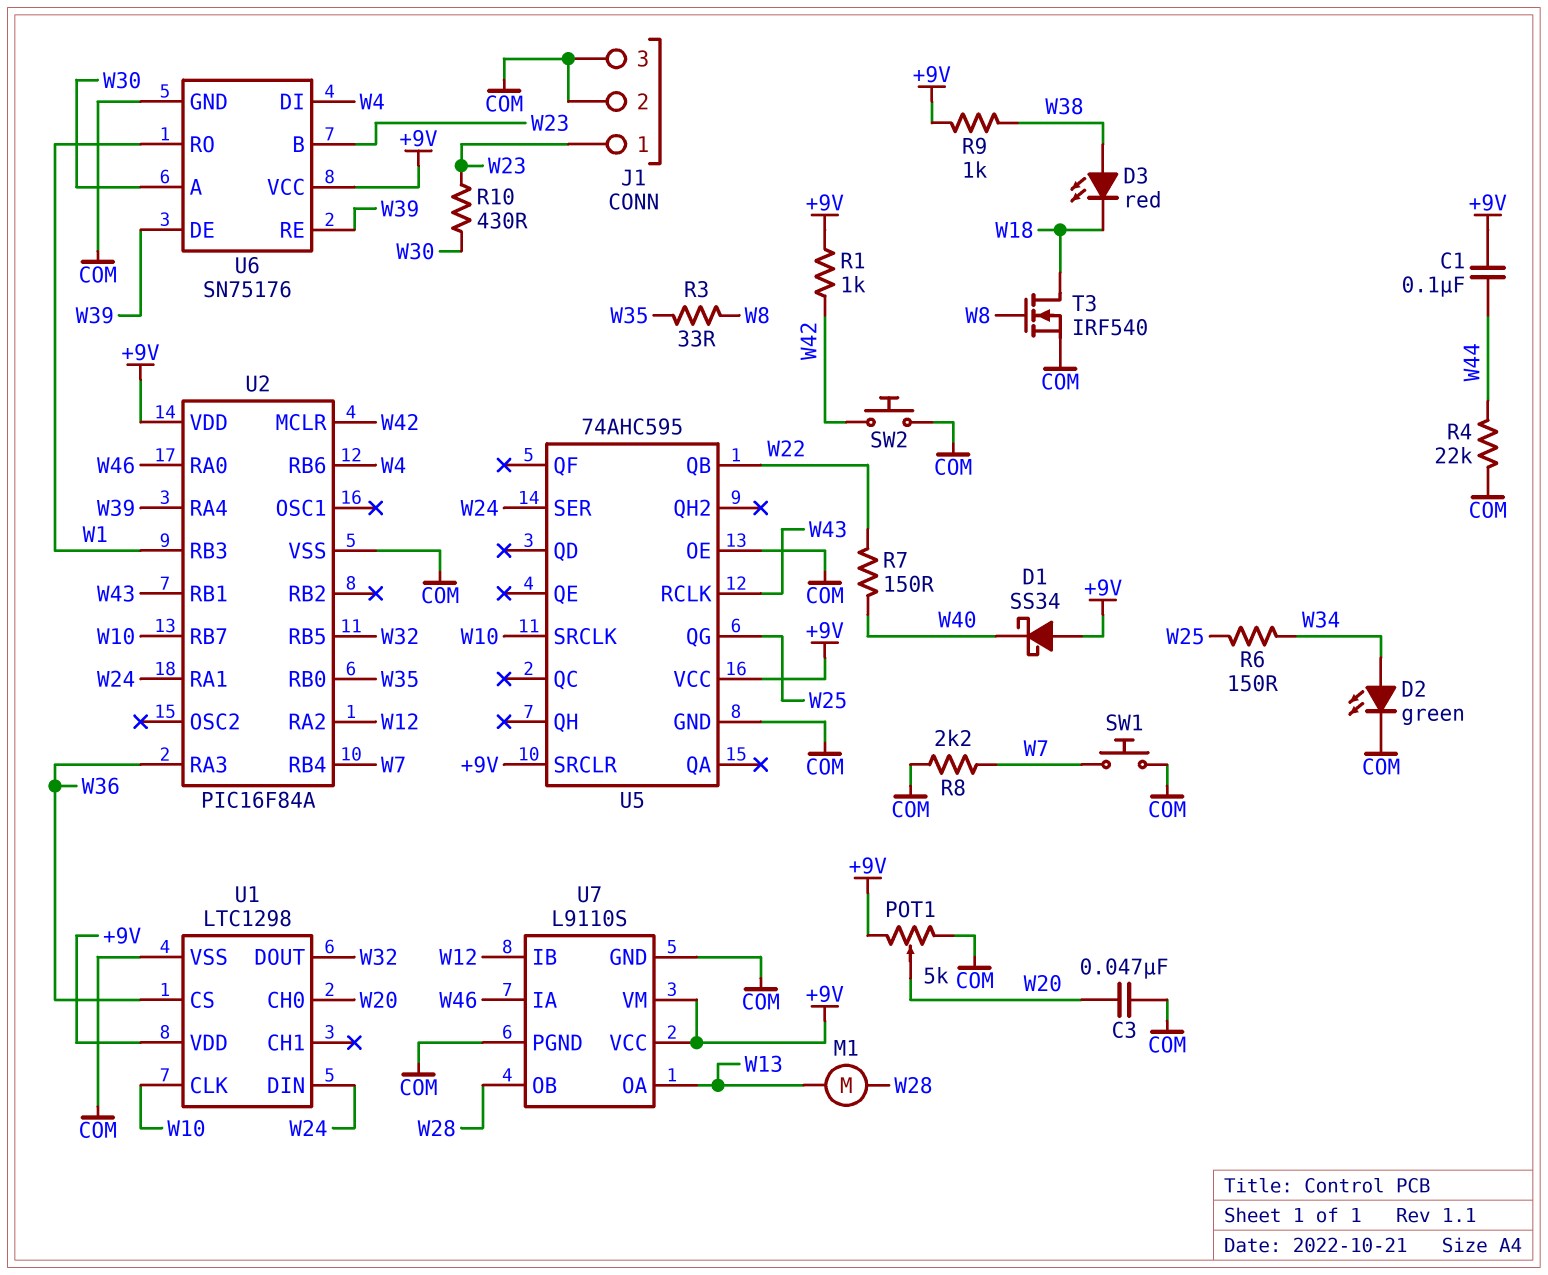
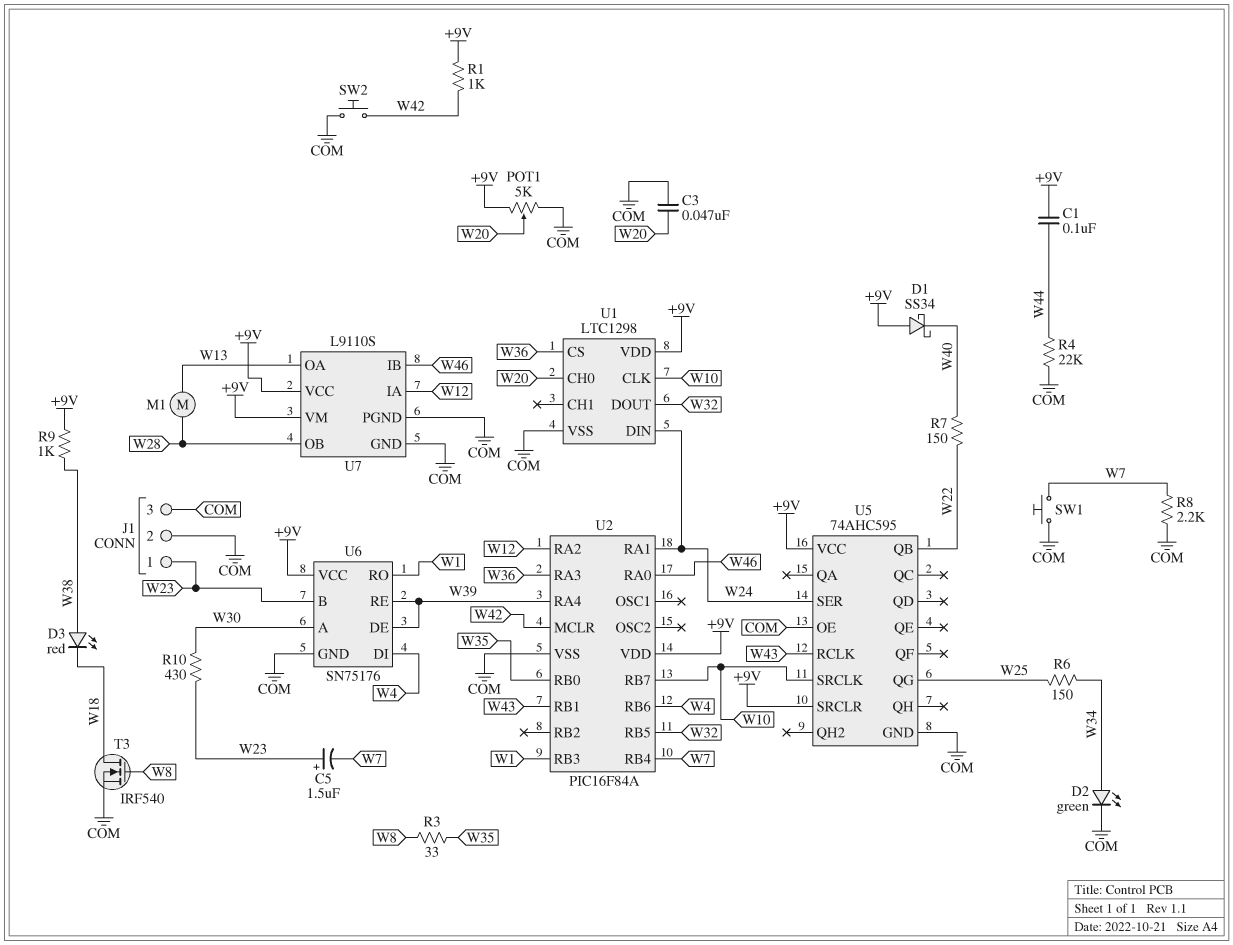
C5: none -> 1.5uF (plus W23, minus W7)
U7 pin IA: W46 -> W12
U7 pin IB: W12 -> W46

